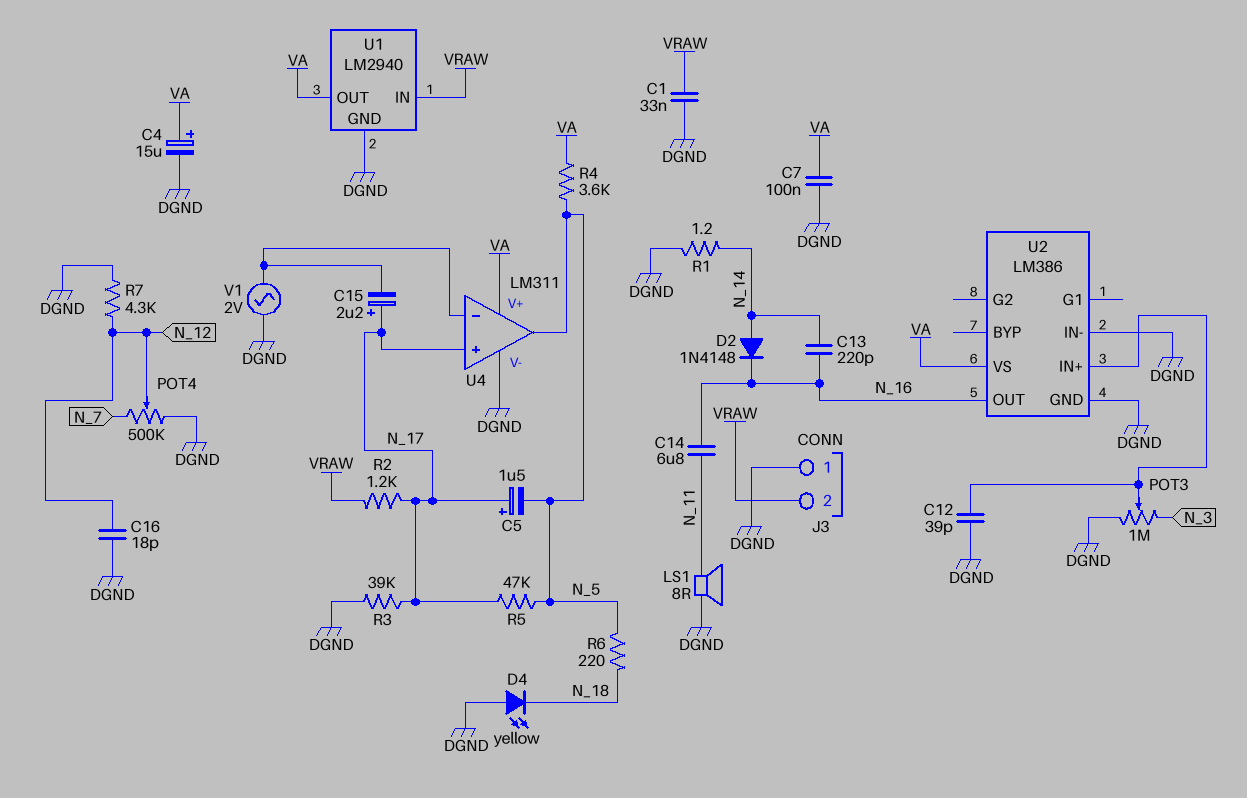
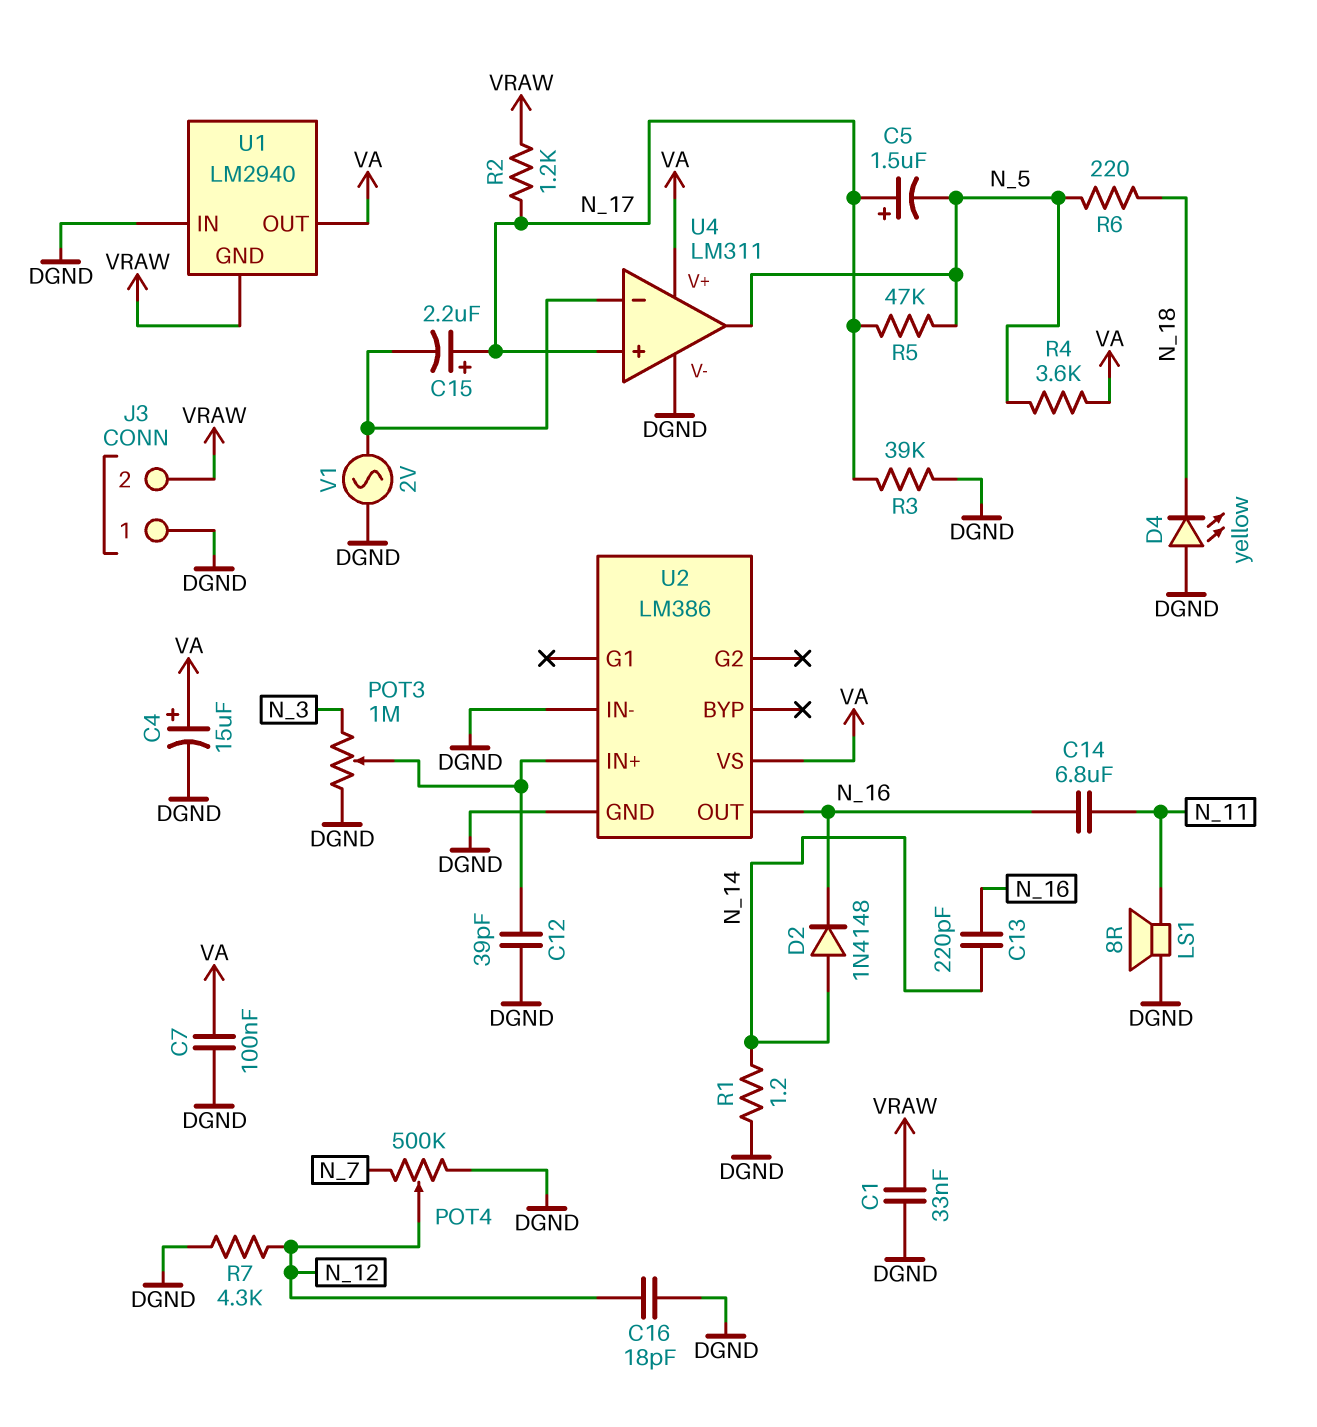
U1 pin GND: DGND -> VRAW
U1 pin IN: VRAW -> DGND

